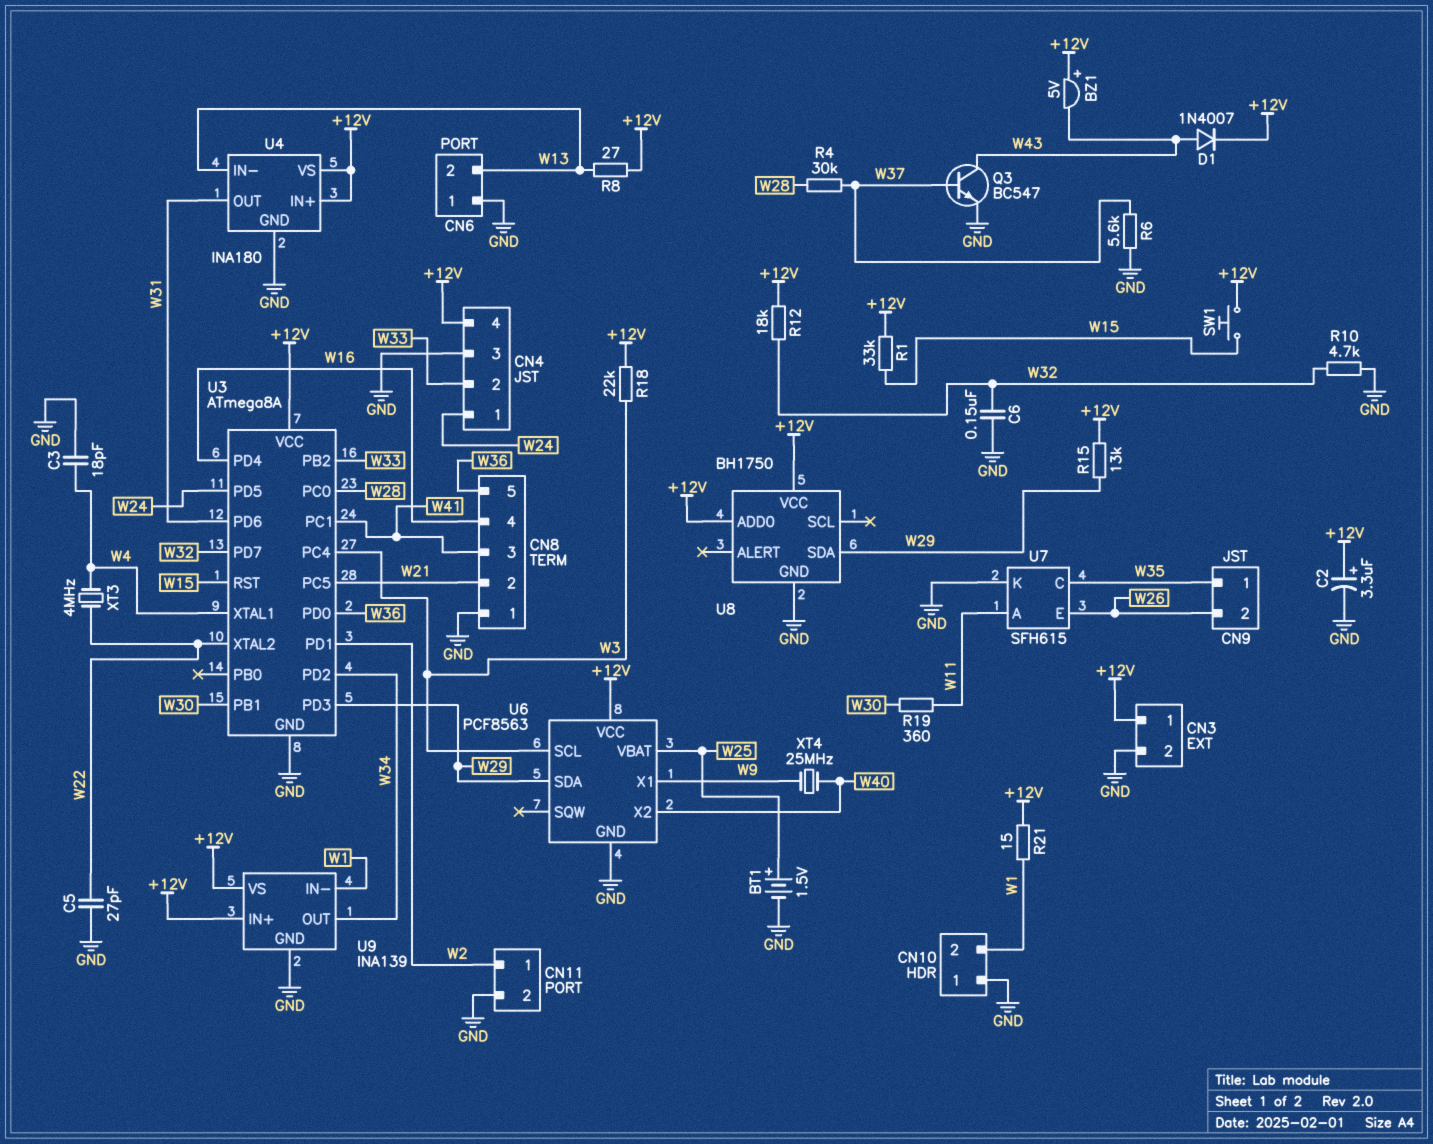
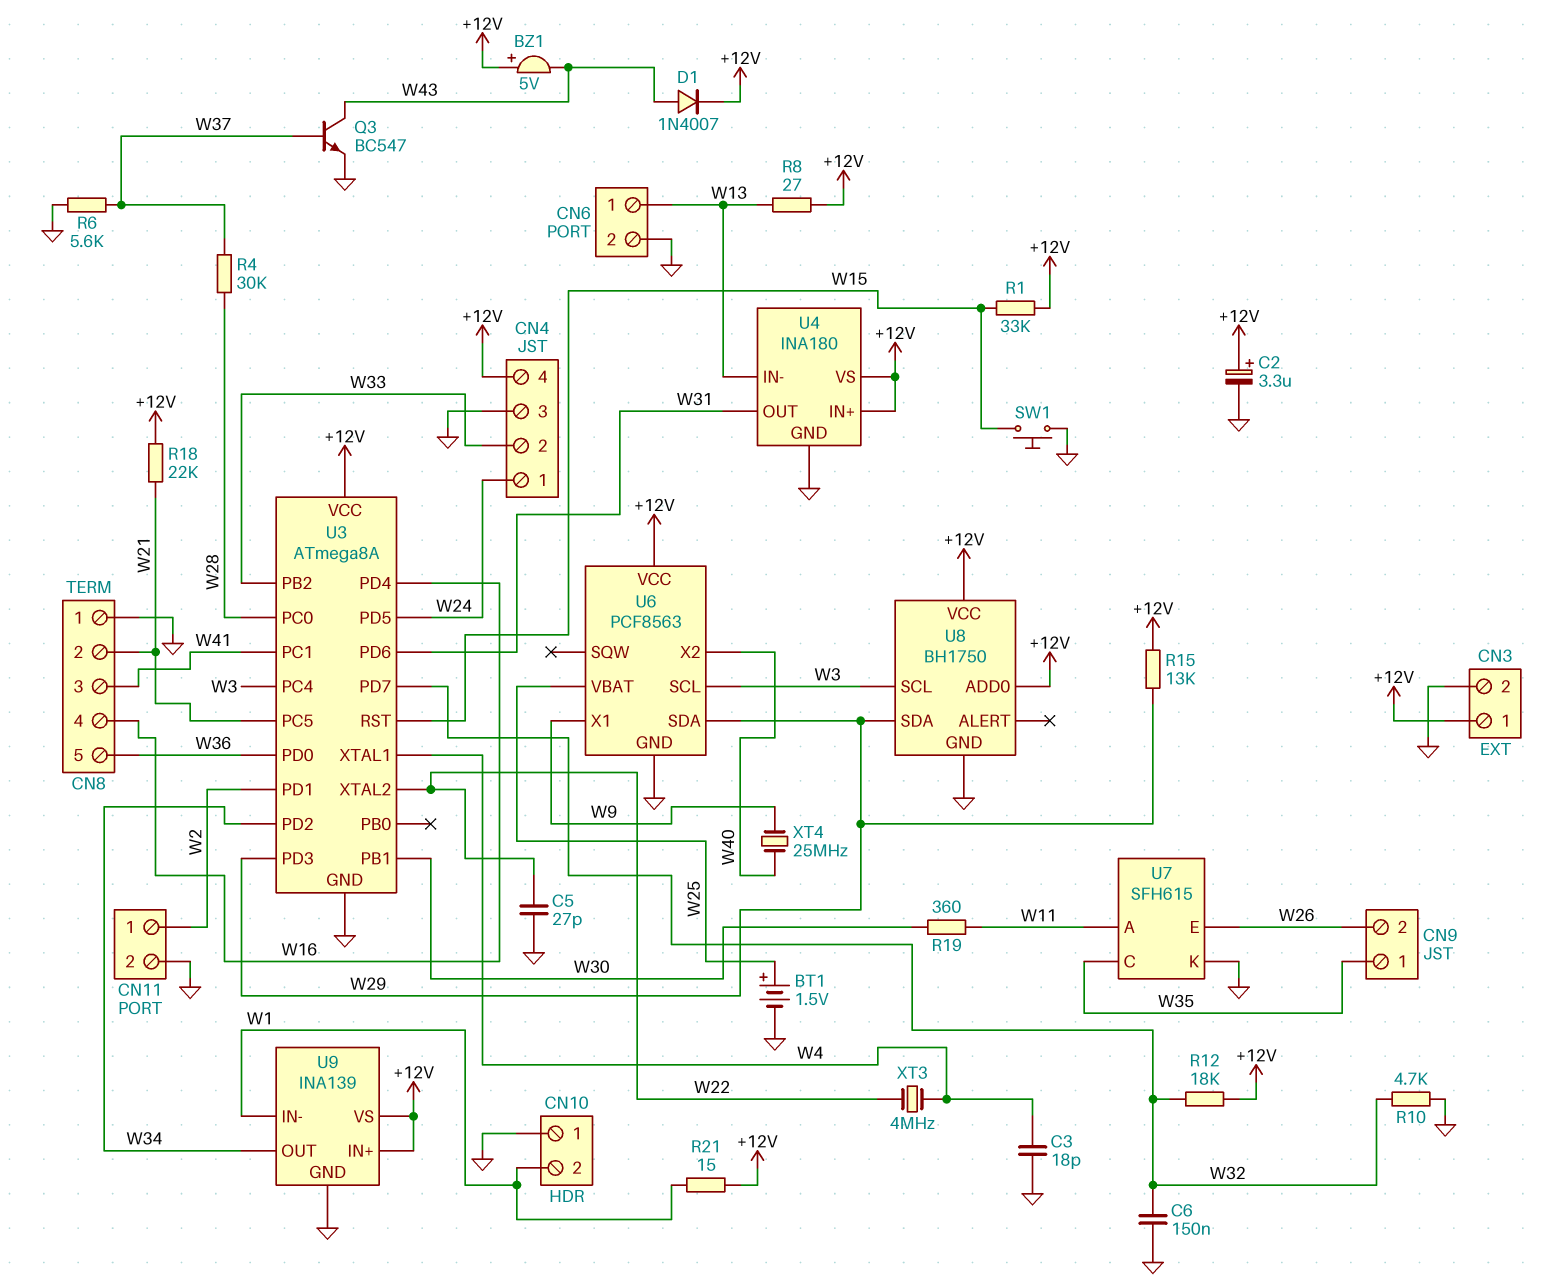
CN6 pin 1: GND -> W13
CN6 pin 2: W13 -> GND
R18: 22k (+12V, W3) -> 22k (+12V, W21)
SW1: button (+12V, W15) -> button (GND, W15)
U8 pin SCL: none -> W3

